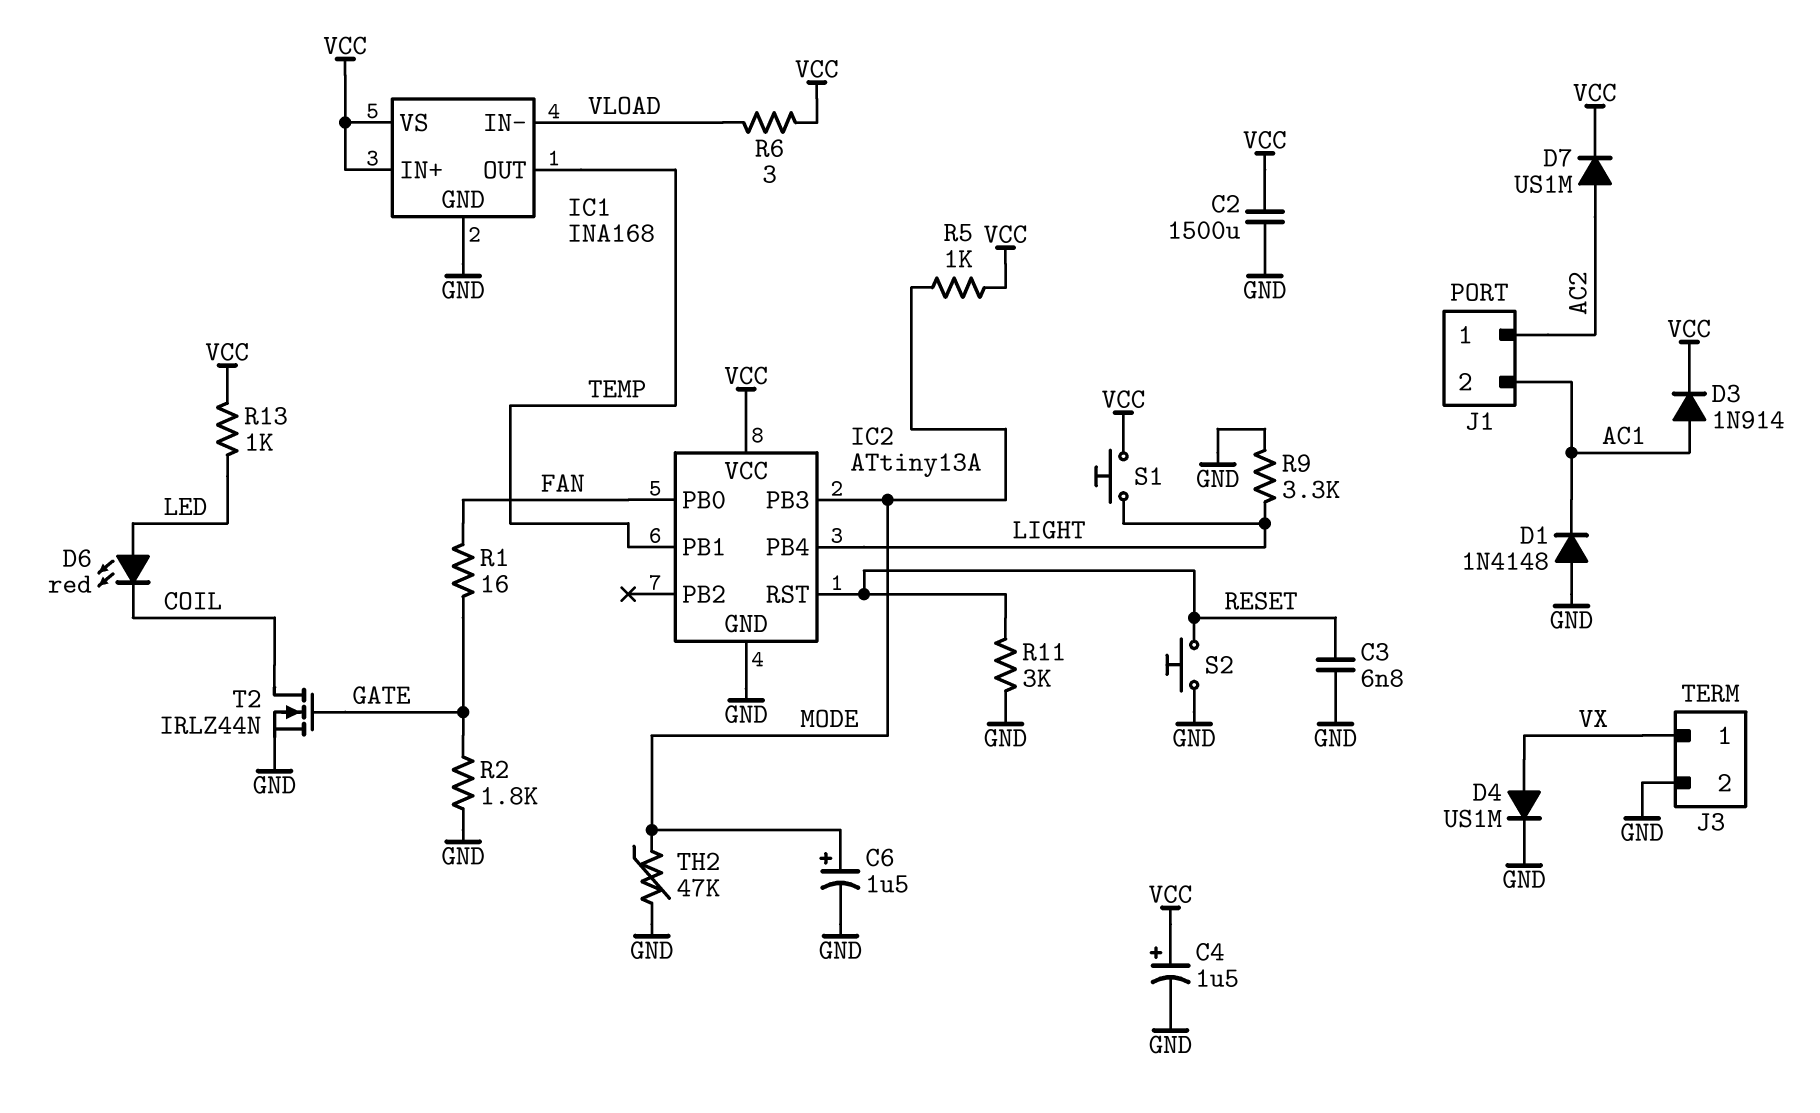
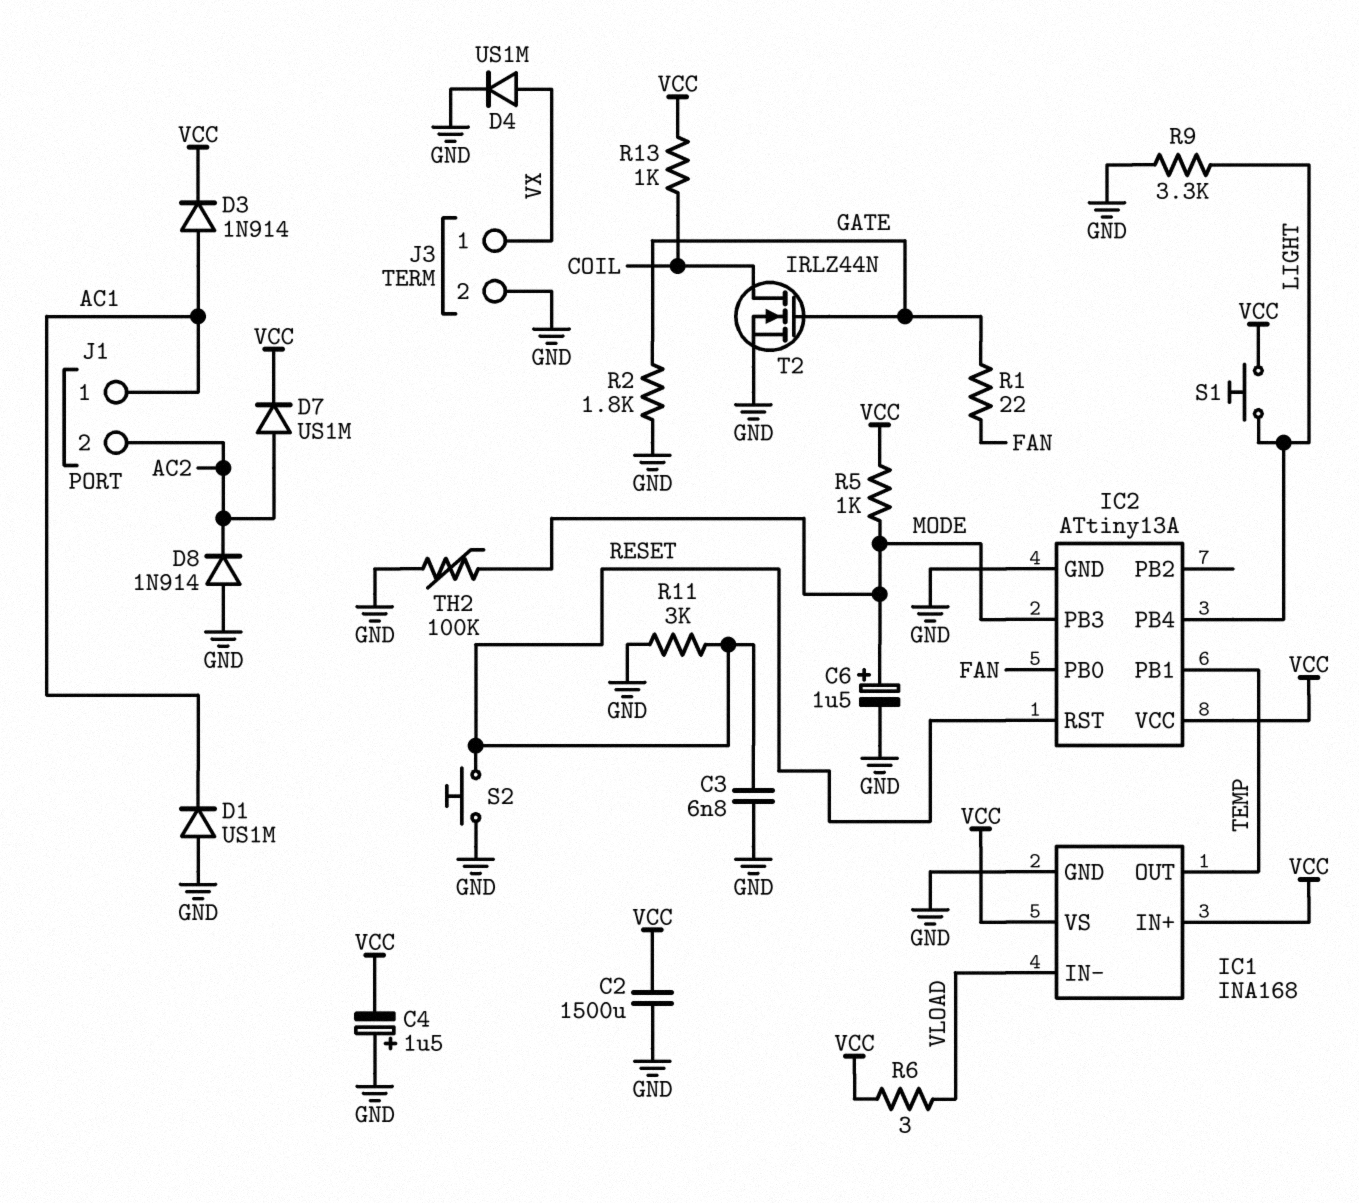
C4: 1.5uF (plus VCC, minus GND) -> 1.5uF (plus GND, minus VCC)
D1: diode 1N4148 (A GND, K AC1) -> diode US1M (A GND, K AC1)
D6: LED red (A LED, K COIL) -> none
D8: none -> diode 1N914 (A GND, K AC2)
J1 pin 1: AC2 -> AC1
J1 pin 2: AC1 -> AC2
R1: 16 (FAN, GATE) -> 22 (FAN, GATE)
R13: 1k (LED, VCC) -> 1k (COIL, VCC)
TH2: 47k (GND, MODE) -> 100k (GND, MODE)

